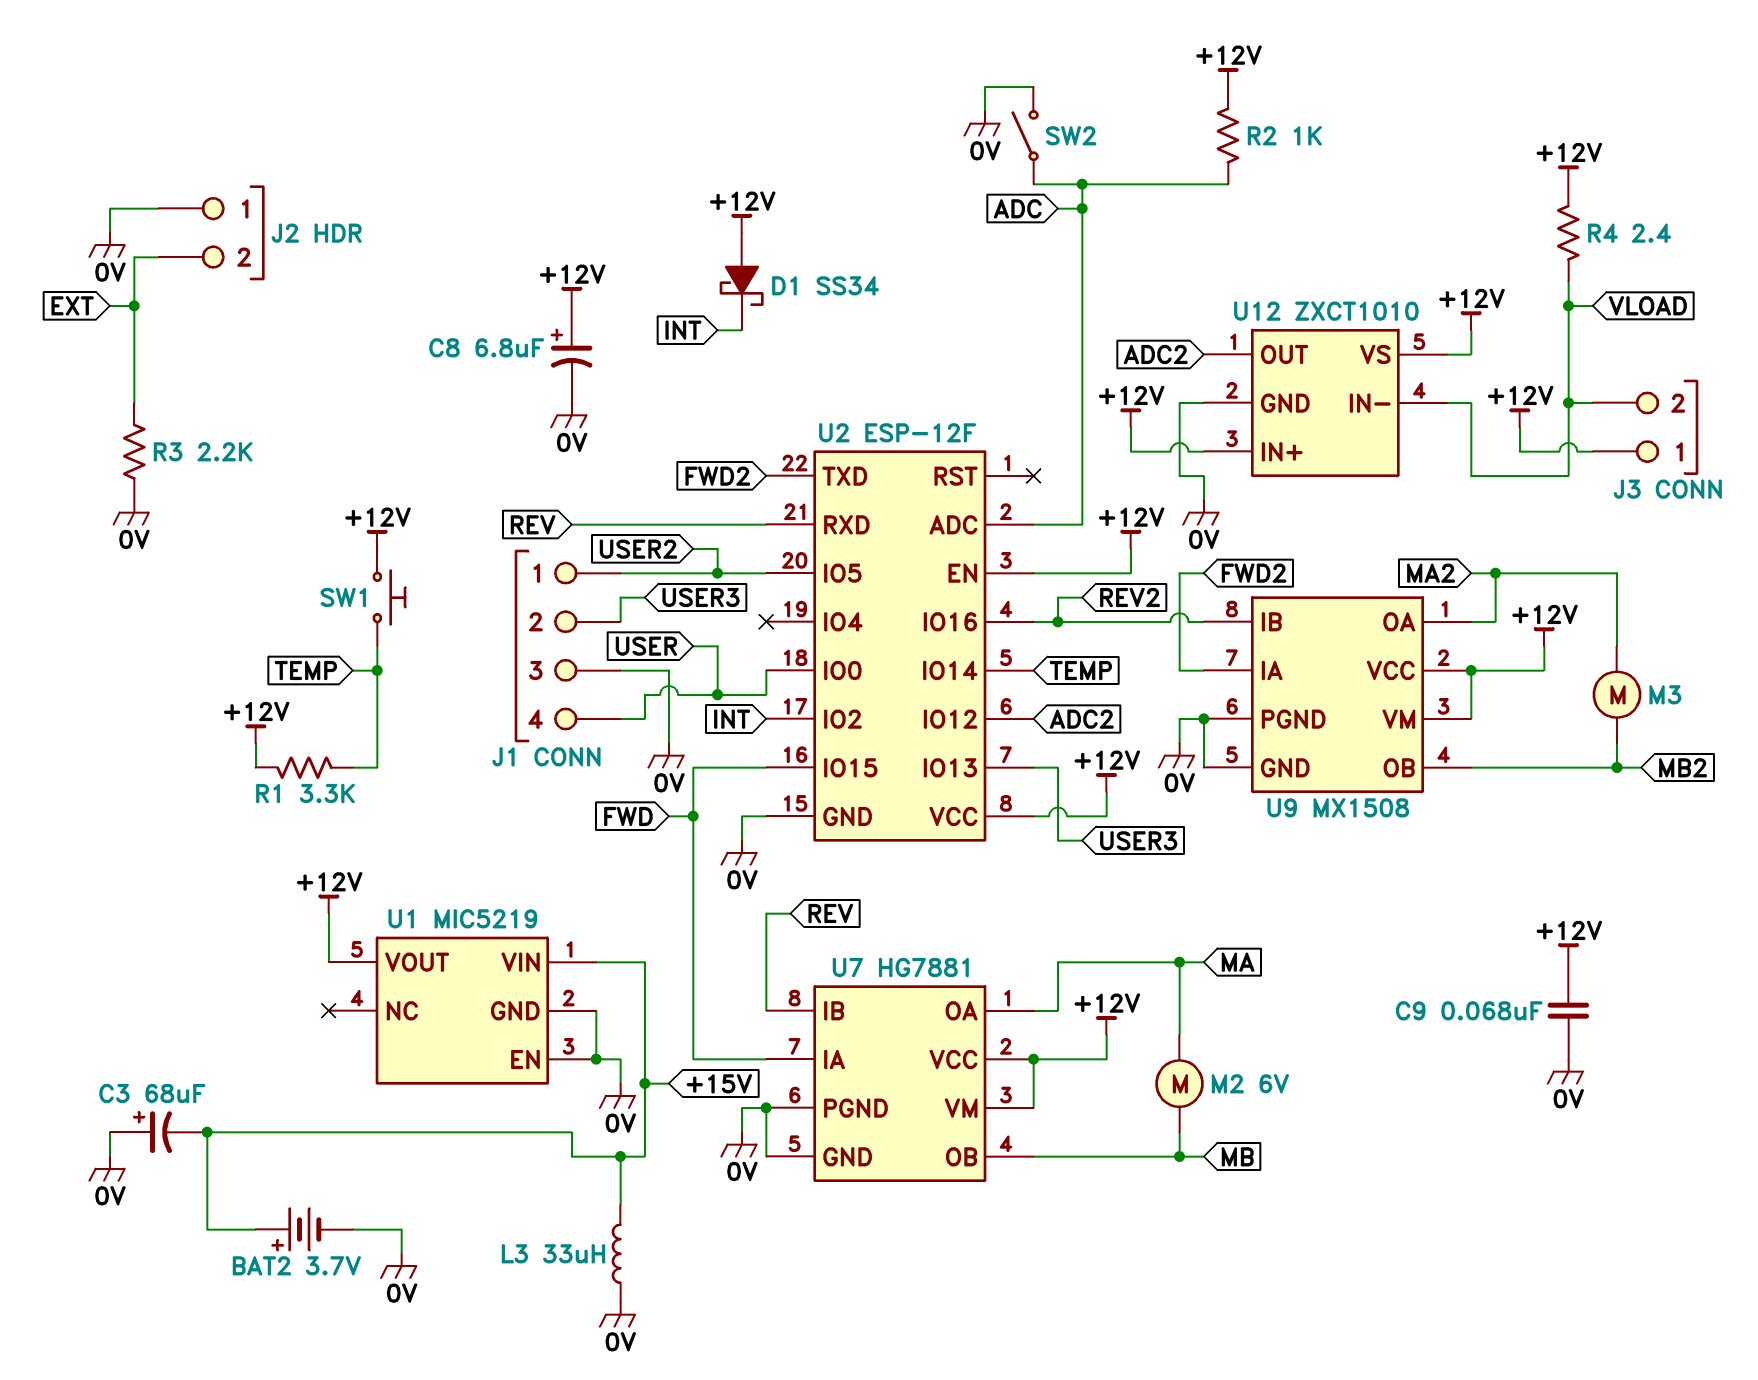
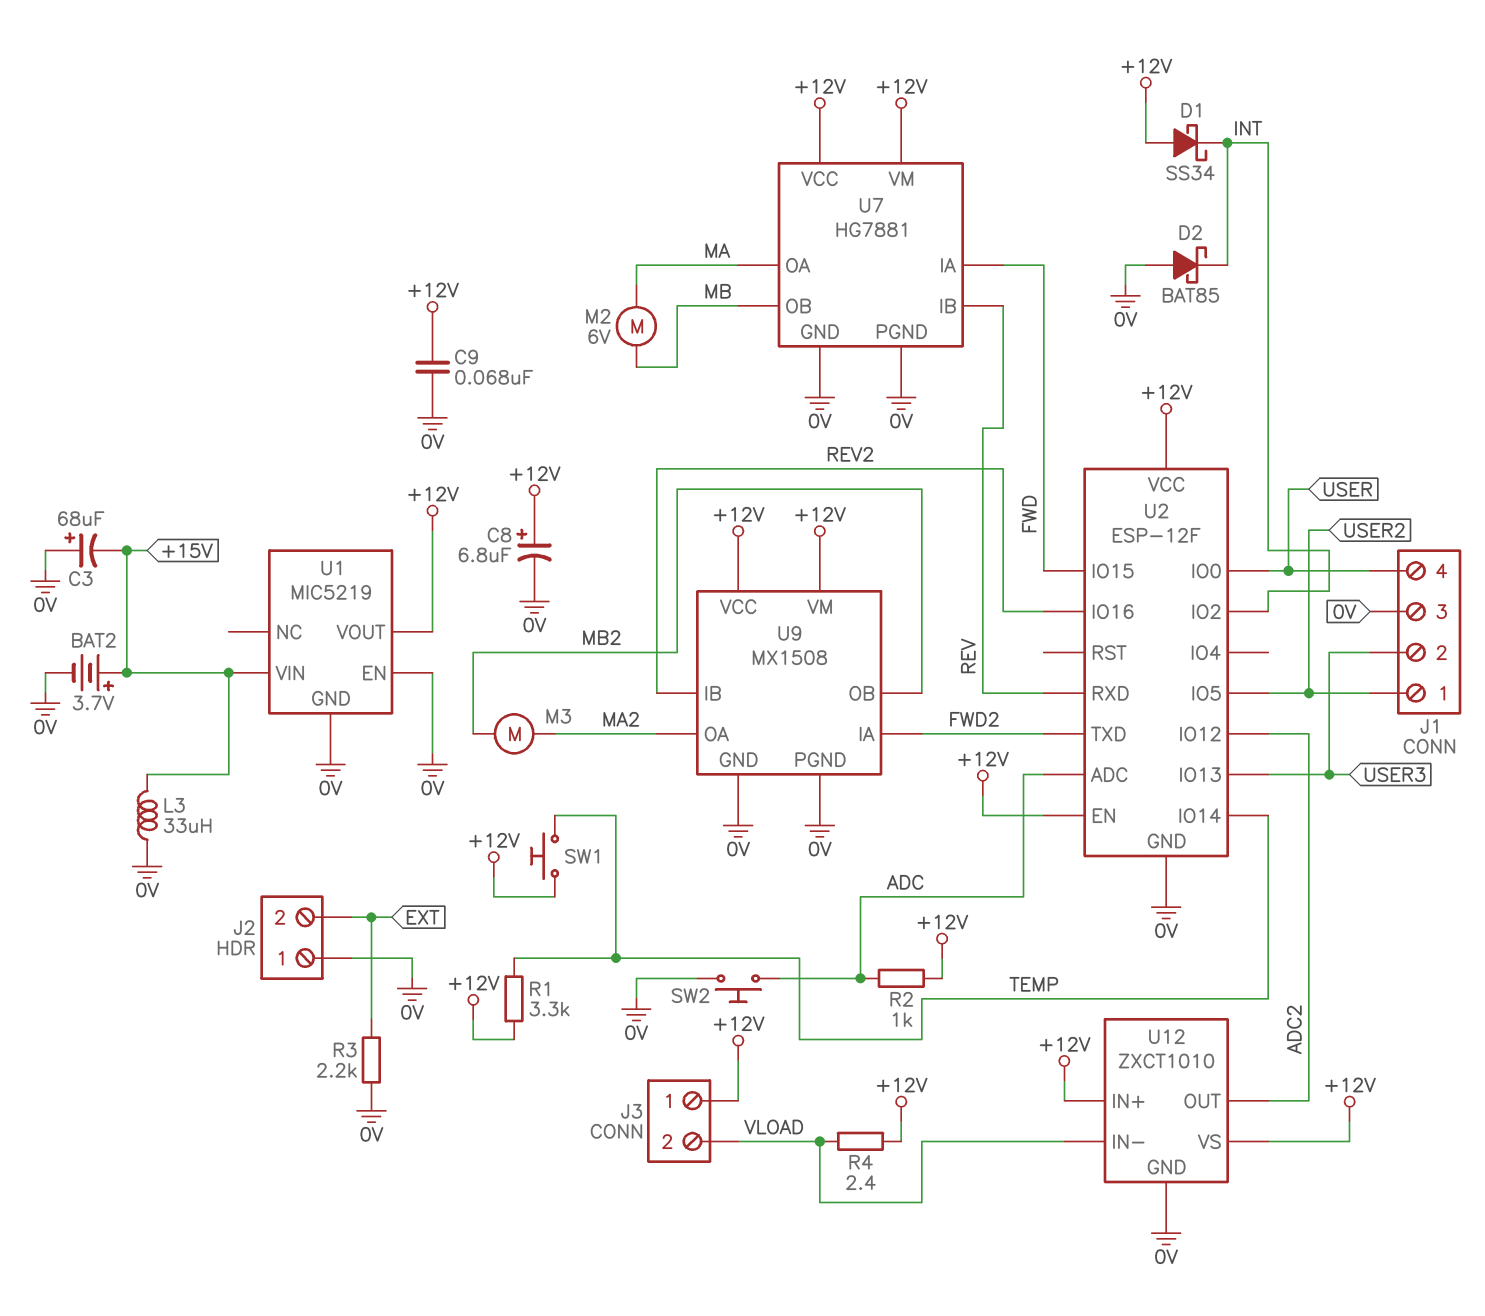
D2: none -> schottky BAT85 (A 0V, K INT)
SW2: switch (0V, ADC) -> button (0V, ADC)

